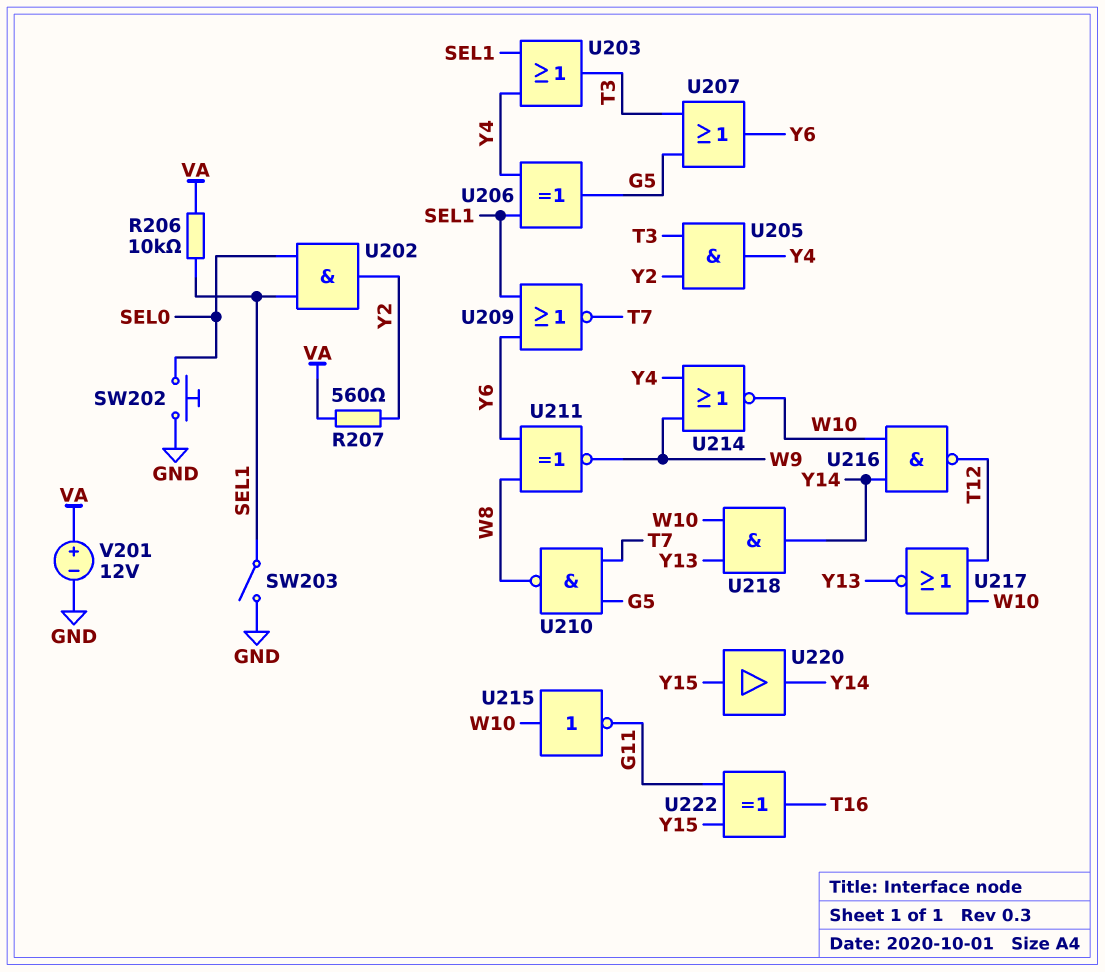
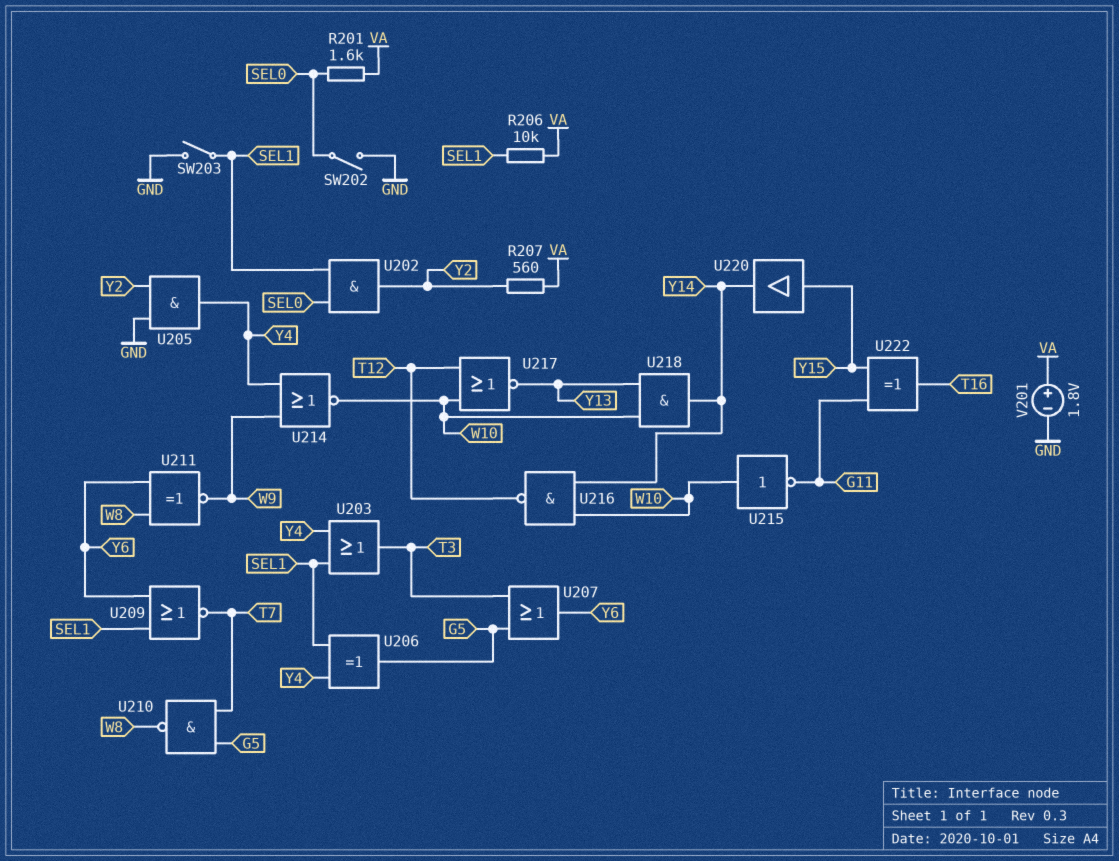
R201: none -> 1.6k (SEL0, VA)
SW202: button (GND, SEL0) -> switch (GND, SEL0)
U205: AND (in T3, in Y2, out Y4) -> AND (in GND, in Y2, out Y4)
V201: 12V (plus VA, minus GND) -> 1.8V (plus VA, minus GND)

